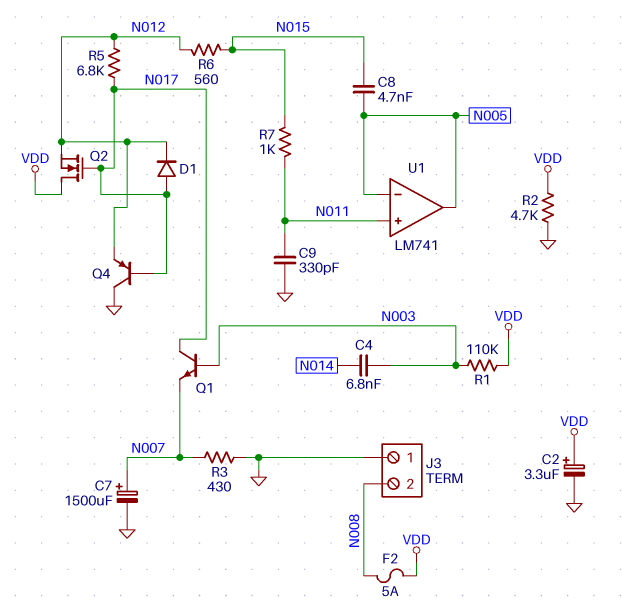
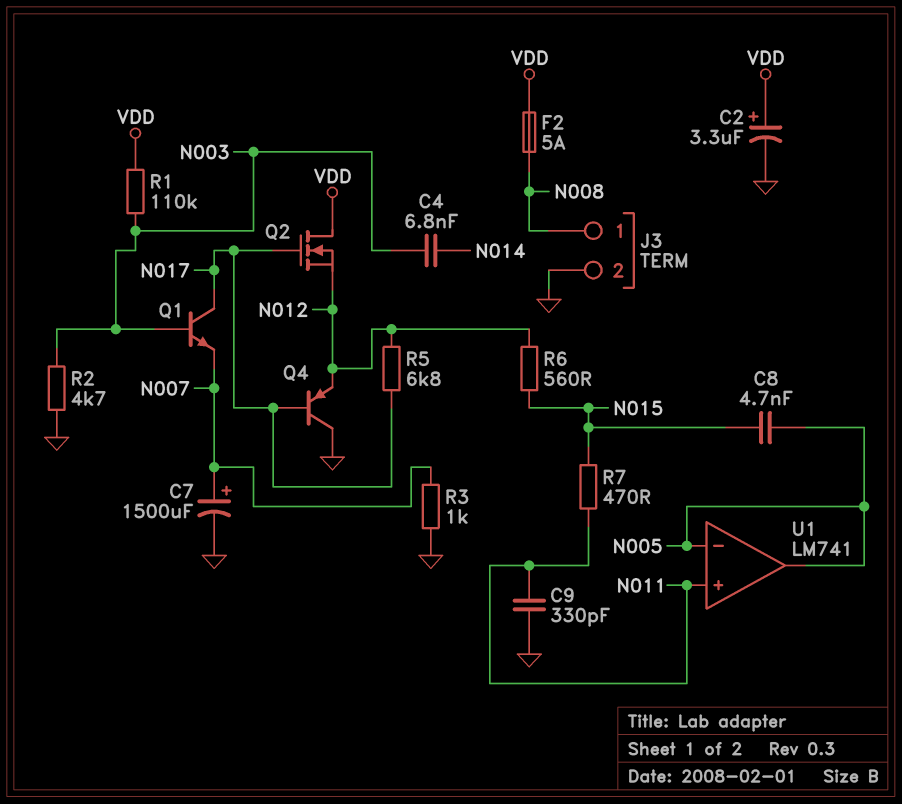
D1: diode (A N017, K N012) -> none
J3 pin 1: GND -> N008
J3 pin 2: N008 -> GND
R2: 4.7k (GND, VDD) -> 4.7k (GND, N003)
R3: 430 (GND, N007) -> 1k (GND, N007)
R7: 1k (N011, N015) -> 470 (N011, N015)

